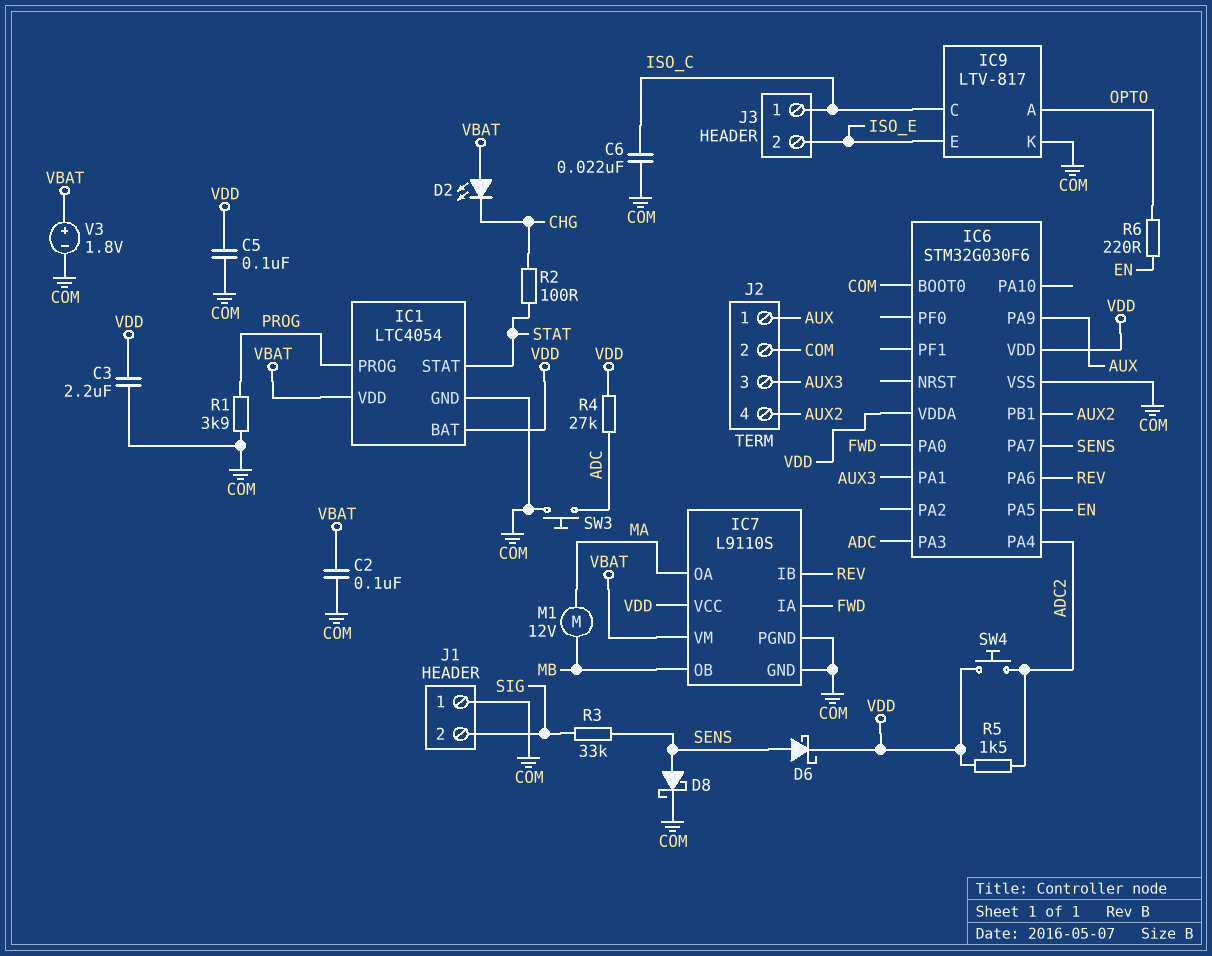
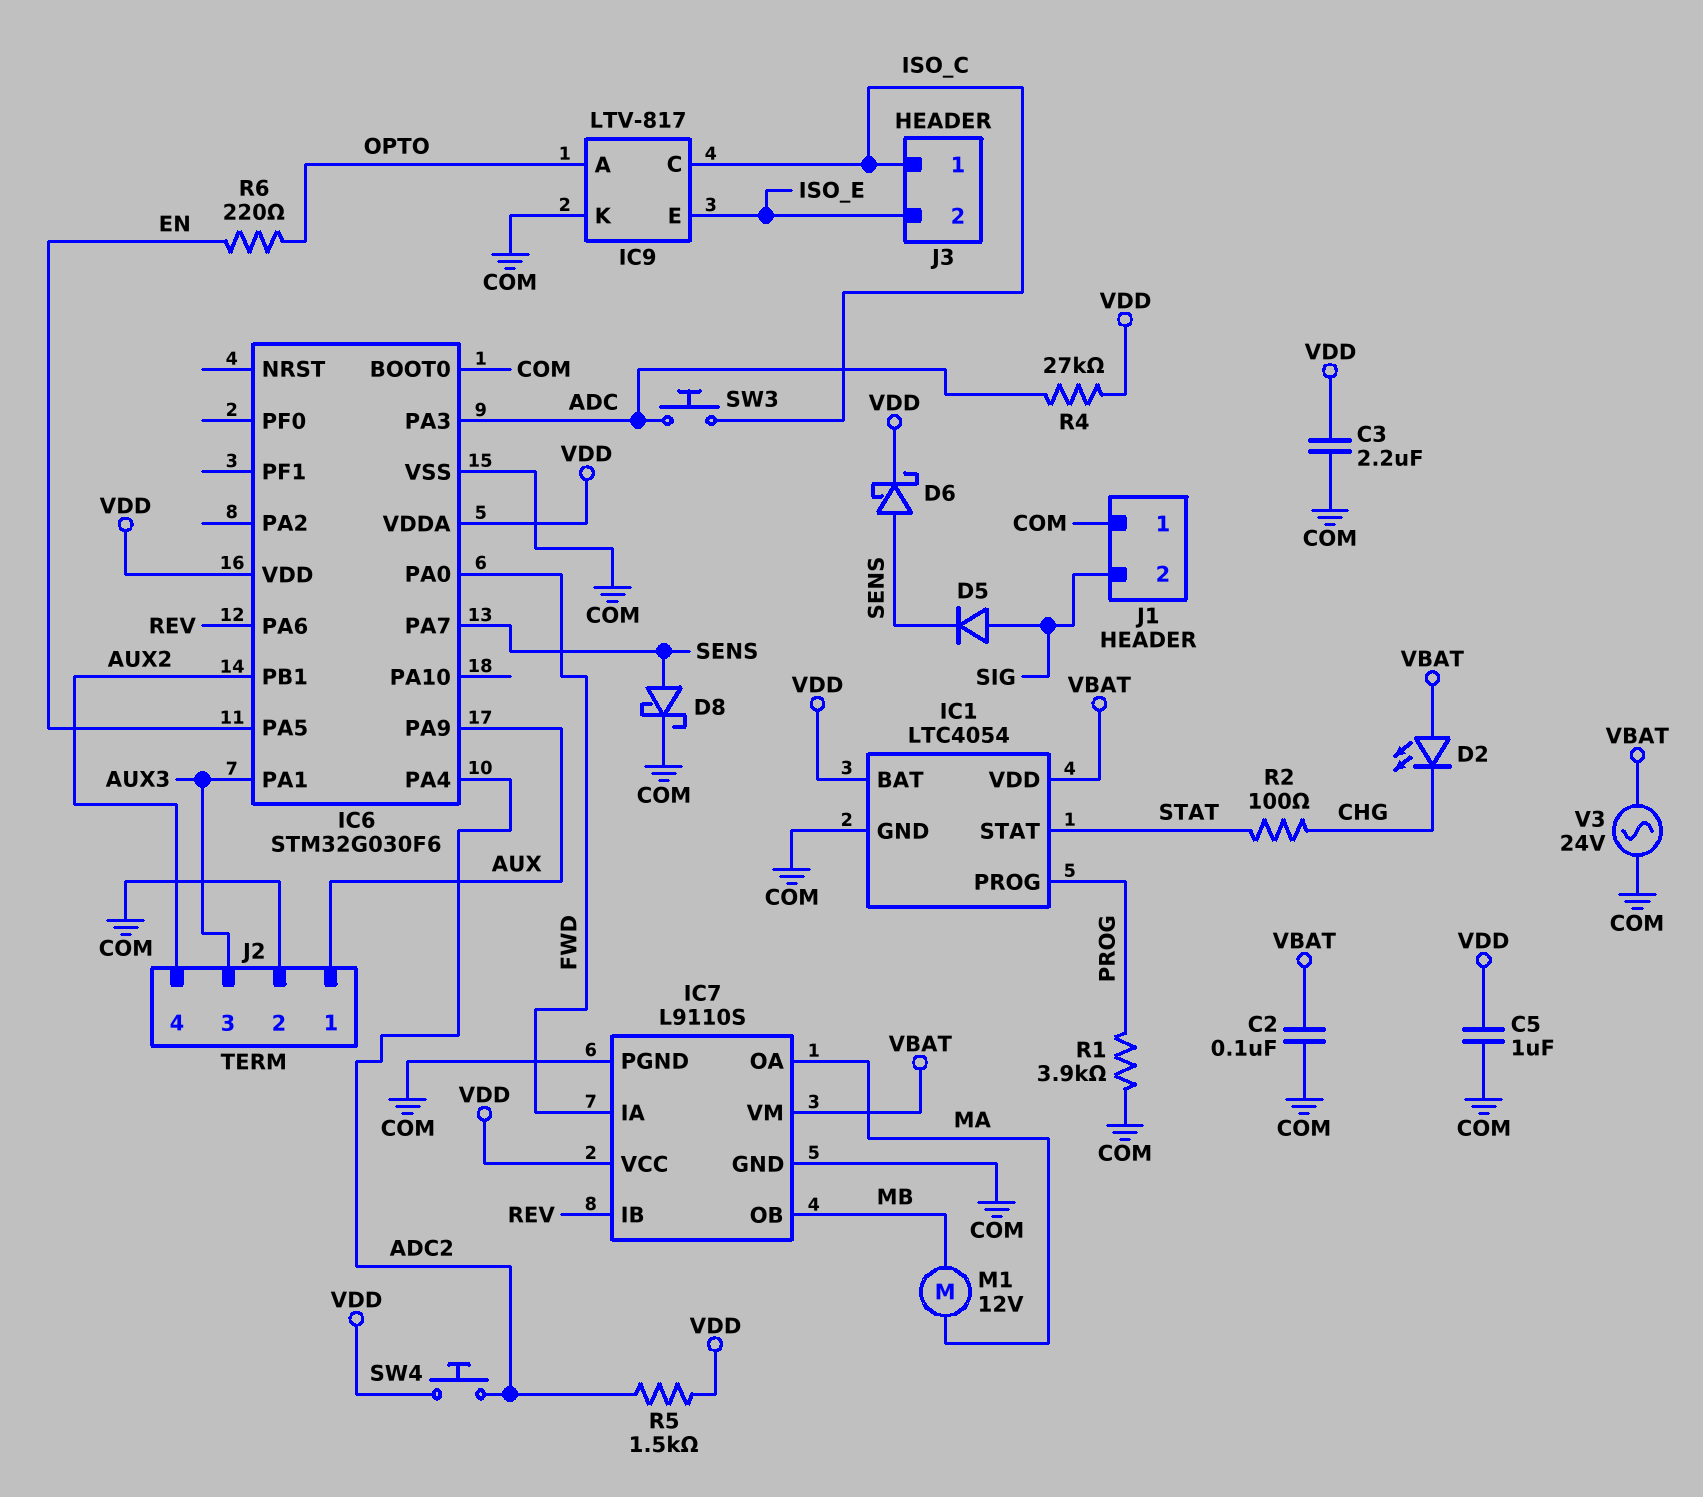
C5: 100nF (COM, VDD) -> 1uF (COM, VDD)
C6: 22nF (COM, ISO_C) -> none
D5: none -> diode (A SIG, K SENS)
R3: 33k (SENS, SIG) -> none
SW3: button (ADC, COM) -> button (ADC, ISO_C)
V3: 1.8V (plus VBAT, minus COM) -> AC 24V (COM, VBAT)

